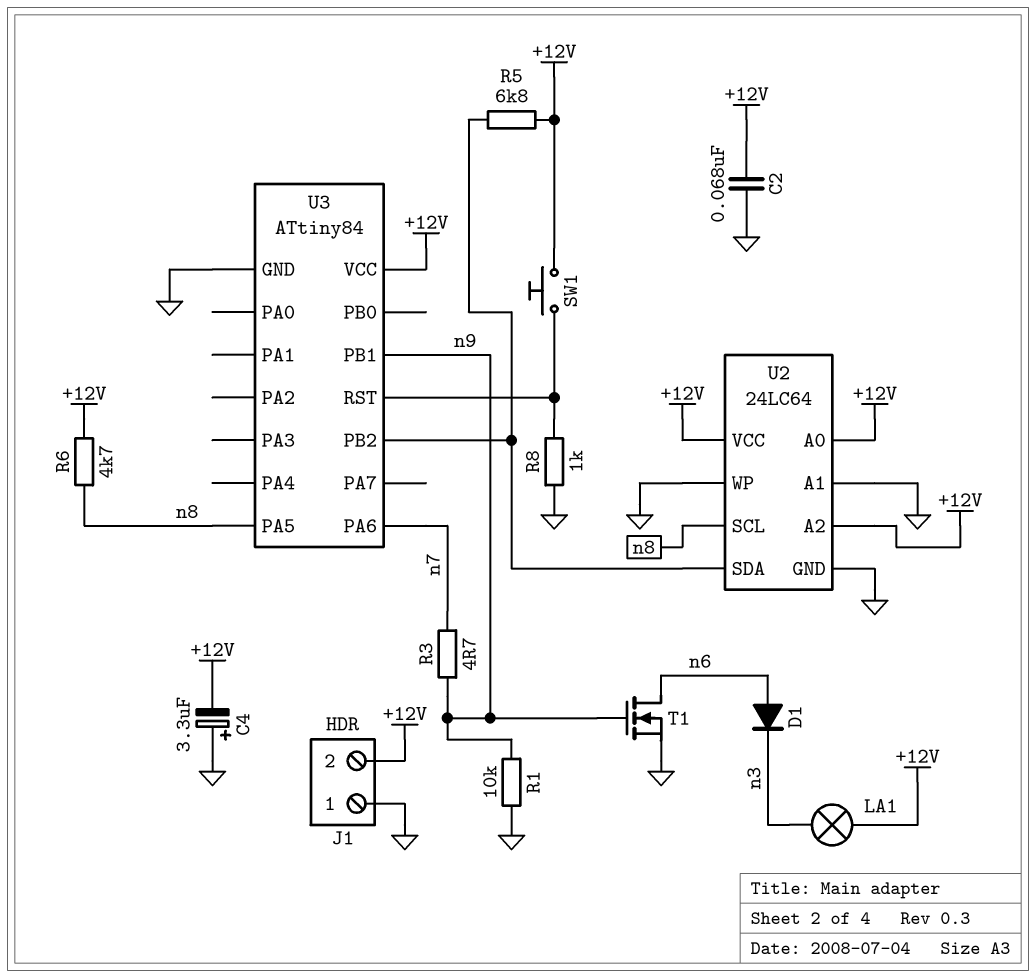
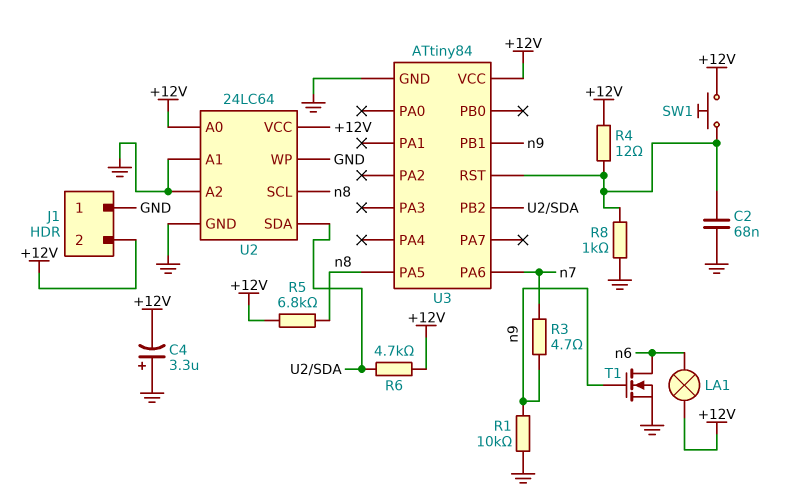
C2: 68nF (+12V, GND) -> 68nF (GND, U3/RST)
D1: diode (A n6, K n3) -> none
LA1: lamp (+12V, n3) -> lamp (+12V, n6)
R4: none -> 12 (+12V, U3/RST)
R5: 6.8k (+12V, U2/SDA) -> 6.8k (+12V, n8)
R6: 4.7k (+12V, n8) -> 4.7k (+12V, U2/SDA)
U2 pin A2: +12V -> GND

